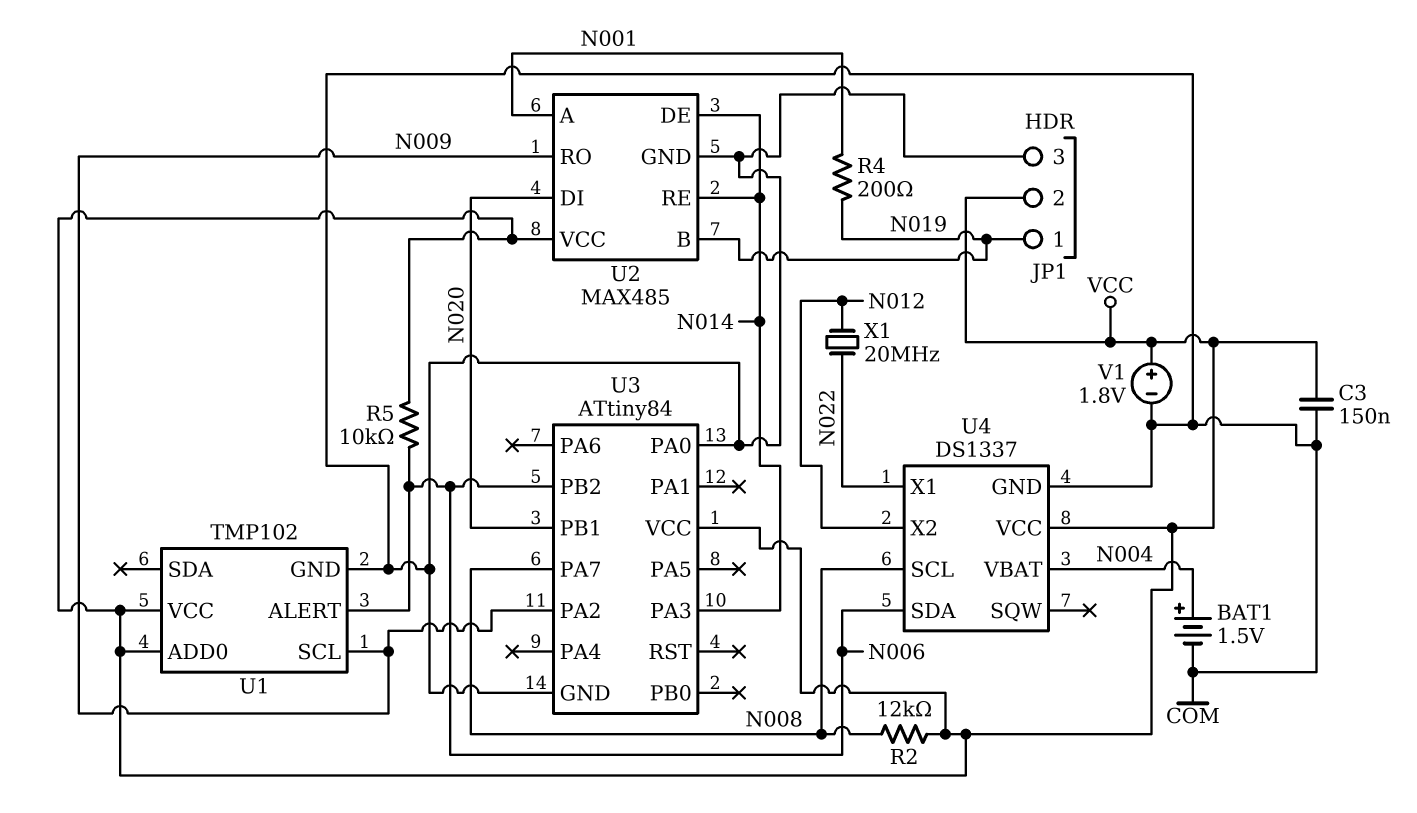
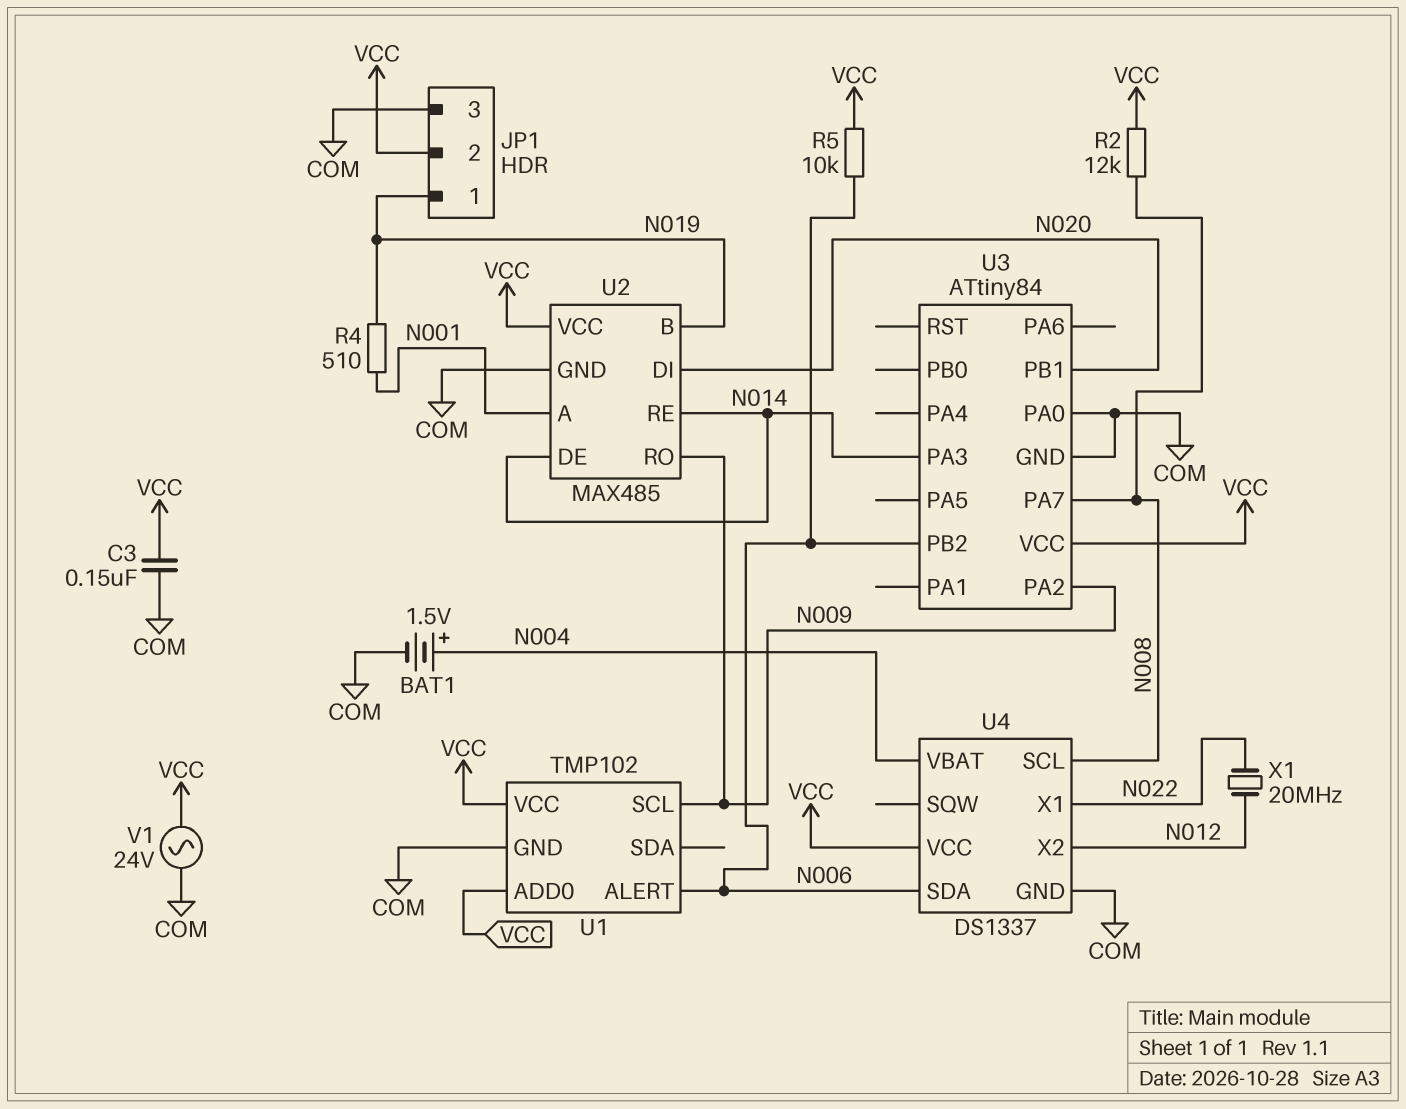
R4: 200 (N001, N019) -> 510 (N001, N019)
V1: 1.8V (plus VCC, minus COM) -> AC 24V (COM, VCC)

